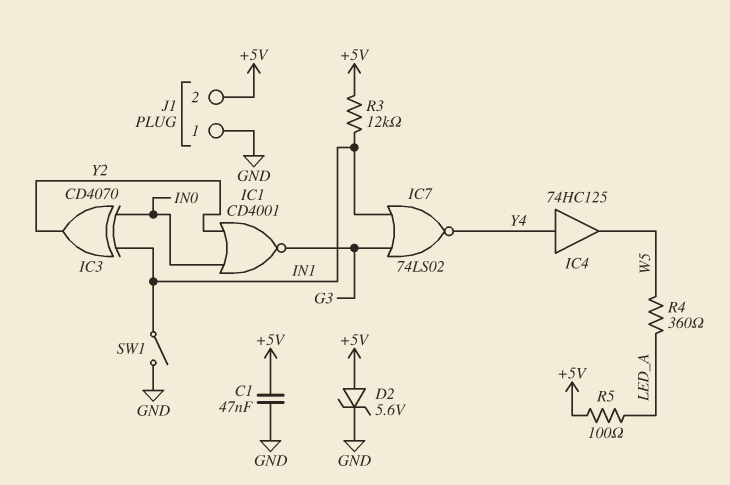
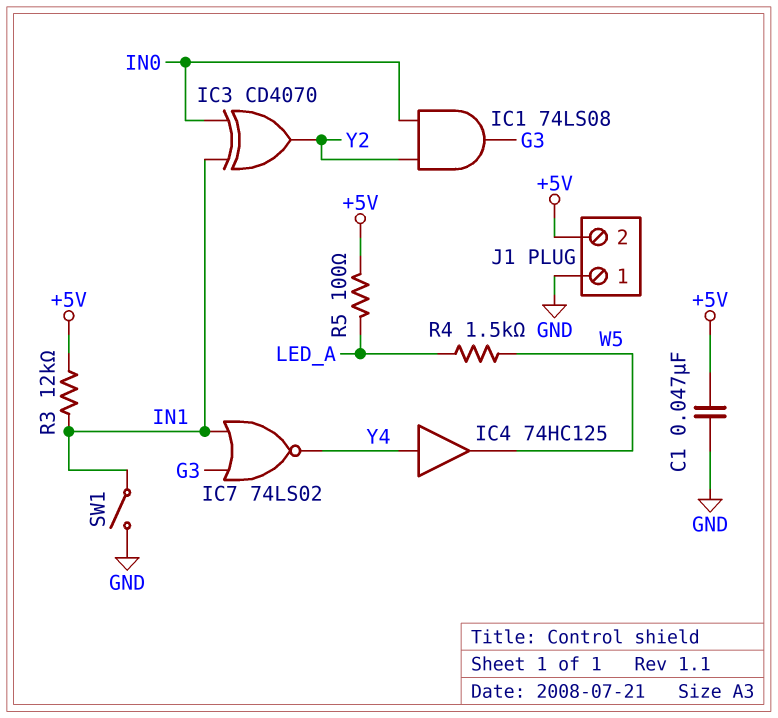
D2: zener 5.6V (A +5V, K GND) -> none
IC1: NOR CD4001 (in IN0, in Y2, out G3) -> AND 74LS08 (in IN0, in Y2, out G3)
R4: 360 (LED_A, W5) -> 1.5k (LED_A, W5)

